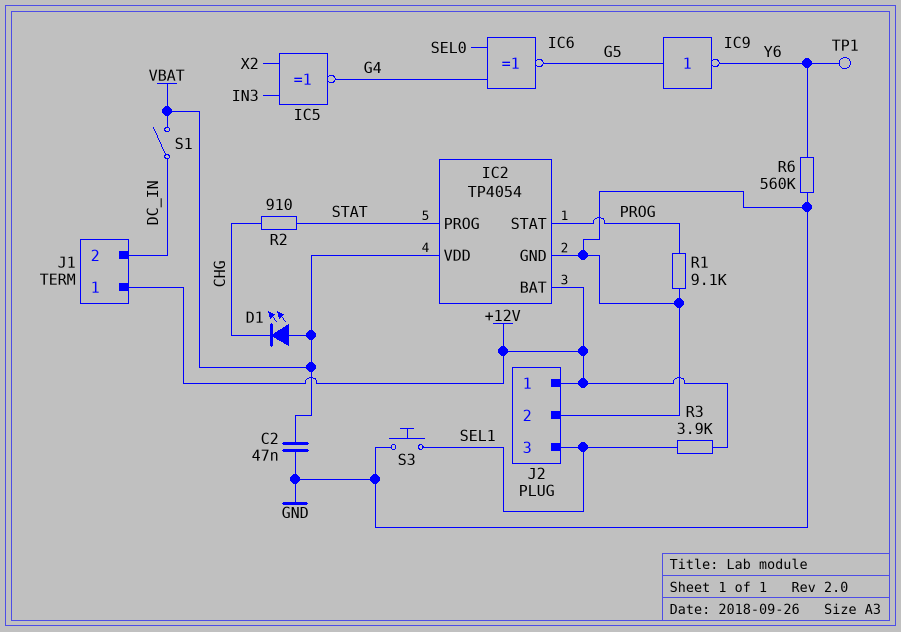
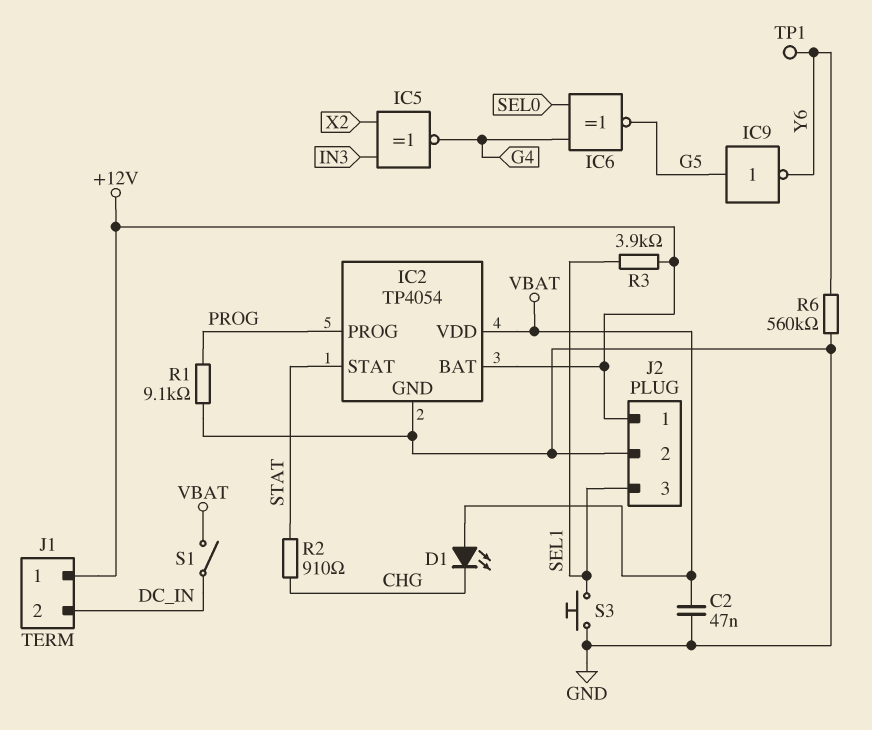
IC2 pin PROG: STAT -> PROG
IC2 pin STAT: PROG -> STAT

